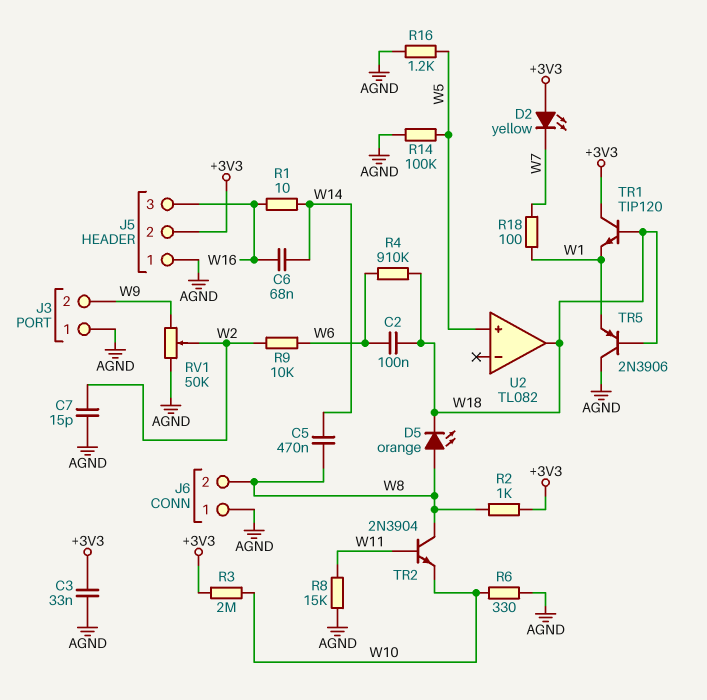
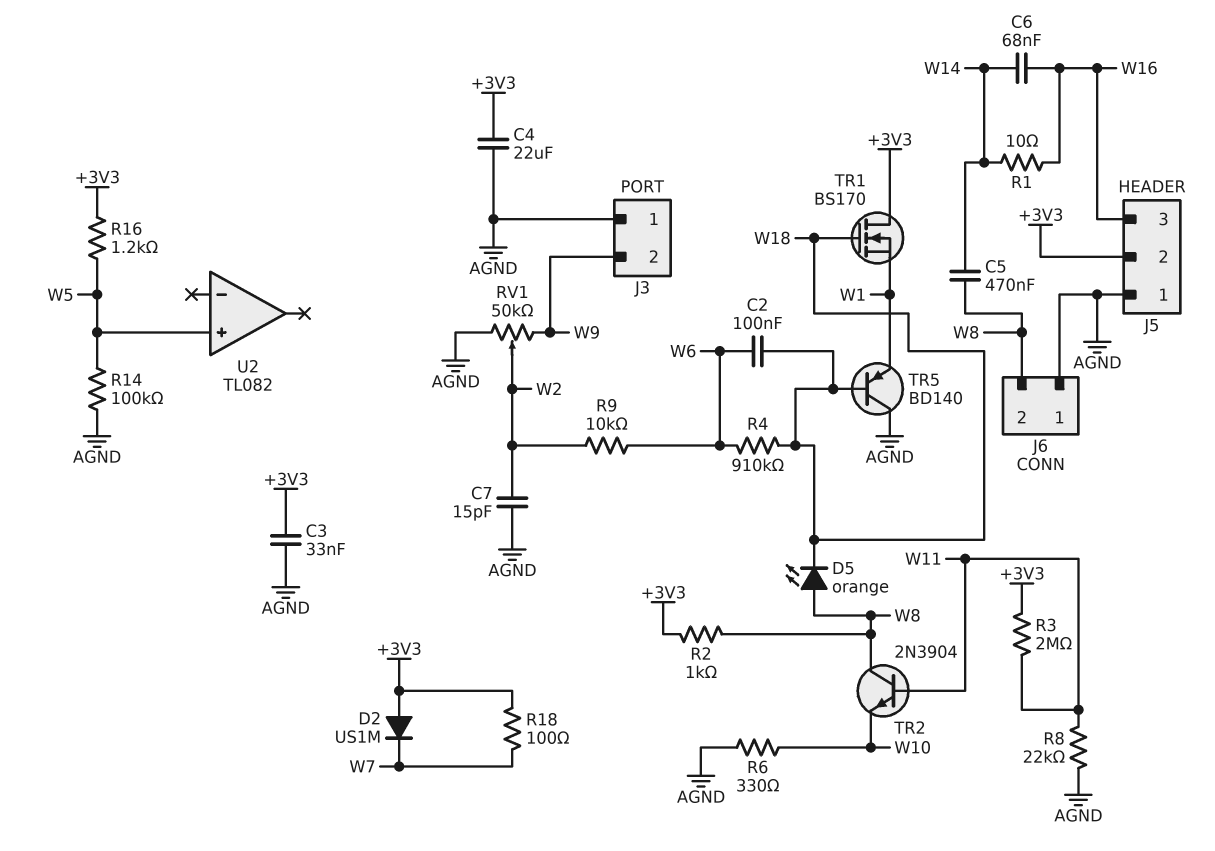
C4: none -> 22uF (+3V3, AGND)
D2: LED yellow (A +3V3, K W7) -> diode US1M (A +3V3, K W7)
R3: 2M (+3V3, W10) -> 2M (+3V3, W11)
R8: 15k (AGND, W11) -> 22k (AGND, W11)
R16: 1.2k (AGND, W5) -> 1.2k (+3V3, W5)
R18: 100 (W1, W7) -> 100 (+3V3, W7)
TR1: NPN TIP120 (B W18, C +3V3, E W1) -> NMOS BS170 (G W18, D +3V3, S W1)
TR5: PNP 2N3906 (B W18, C AGND, E W1) -> PNP BD140 (B W18, C AGND, E W1)
U2 pin out: W18 -> none

